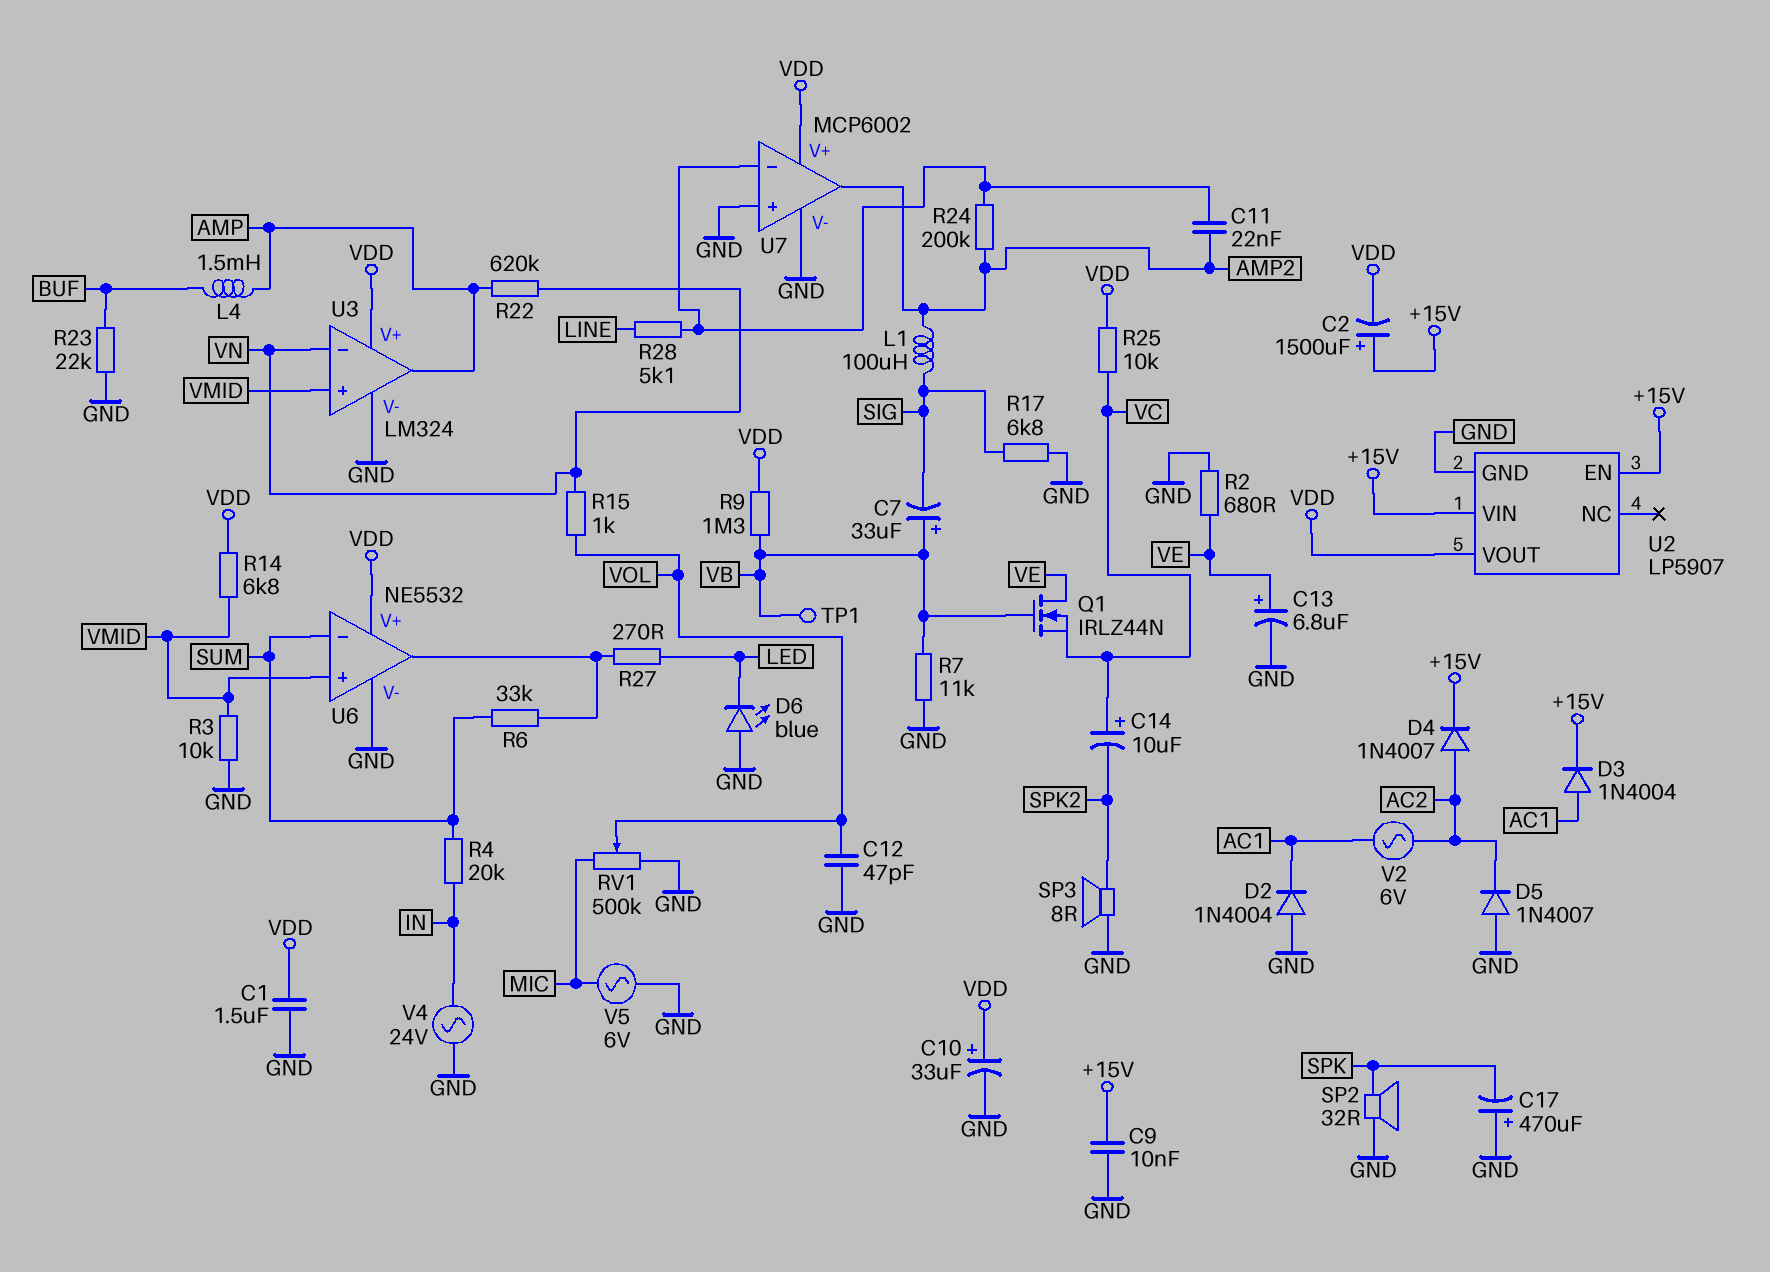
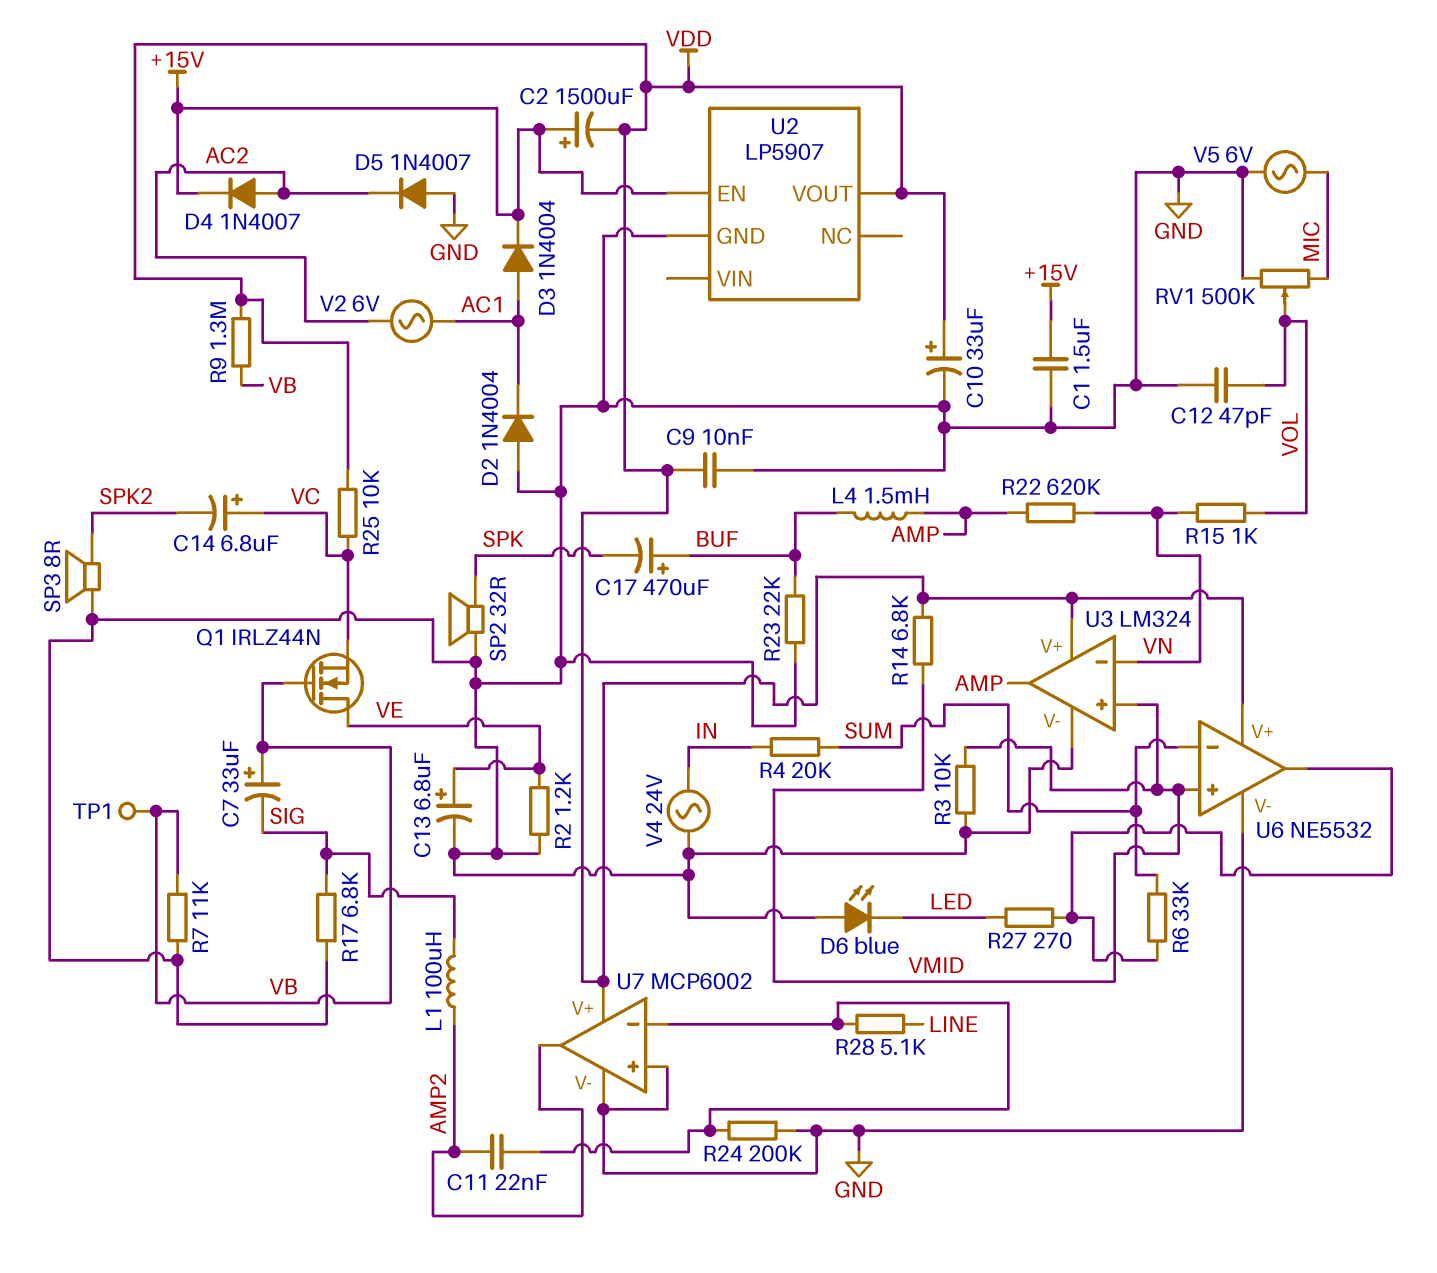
C1: 1.5uF (GND, VDD) -> 1.5uF (+15V, GND)
C9: 10nF (+15V, GND) -> 10nF (GND, VDD)
C14: 10uF (plus VC, minus SPK2) -> 6.8uF (plus VC, minus SPK2)
C17: 470uF (plus GND, minus SPK) -> 470uF (plus BUF, minus SPK)
R2: 680 (GND, VE) -> 1.2k (GND, VE)
R24: 200k (AMP2, U7/in-) -> 200k (GND, U7/in-)
U2 pin VIN: +15V -> none

